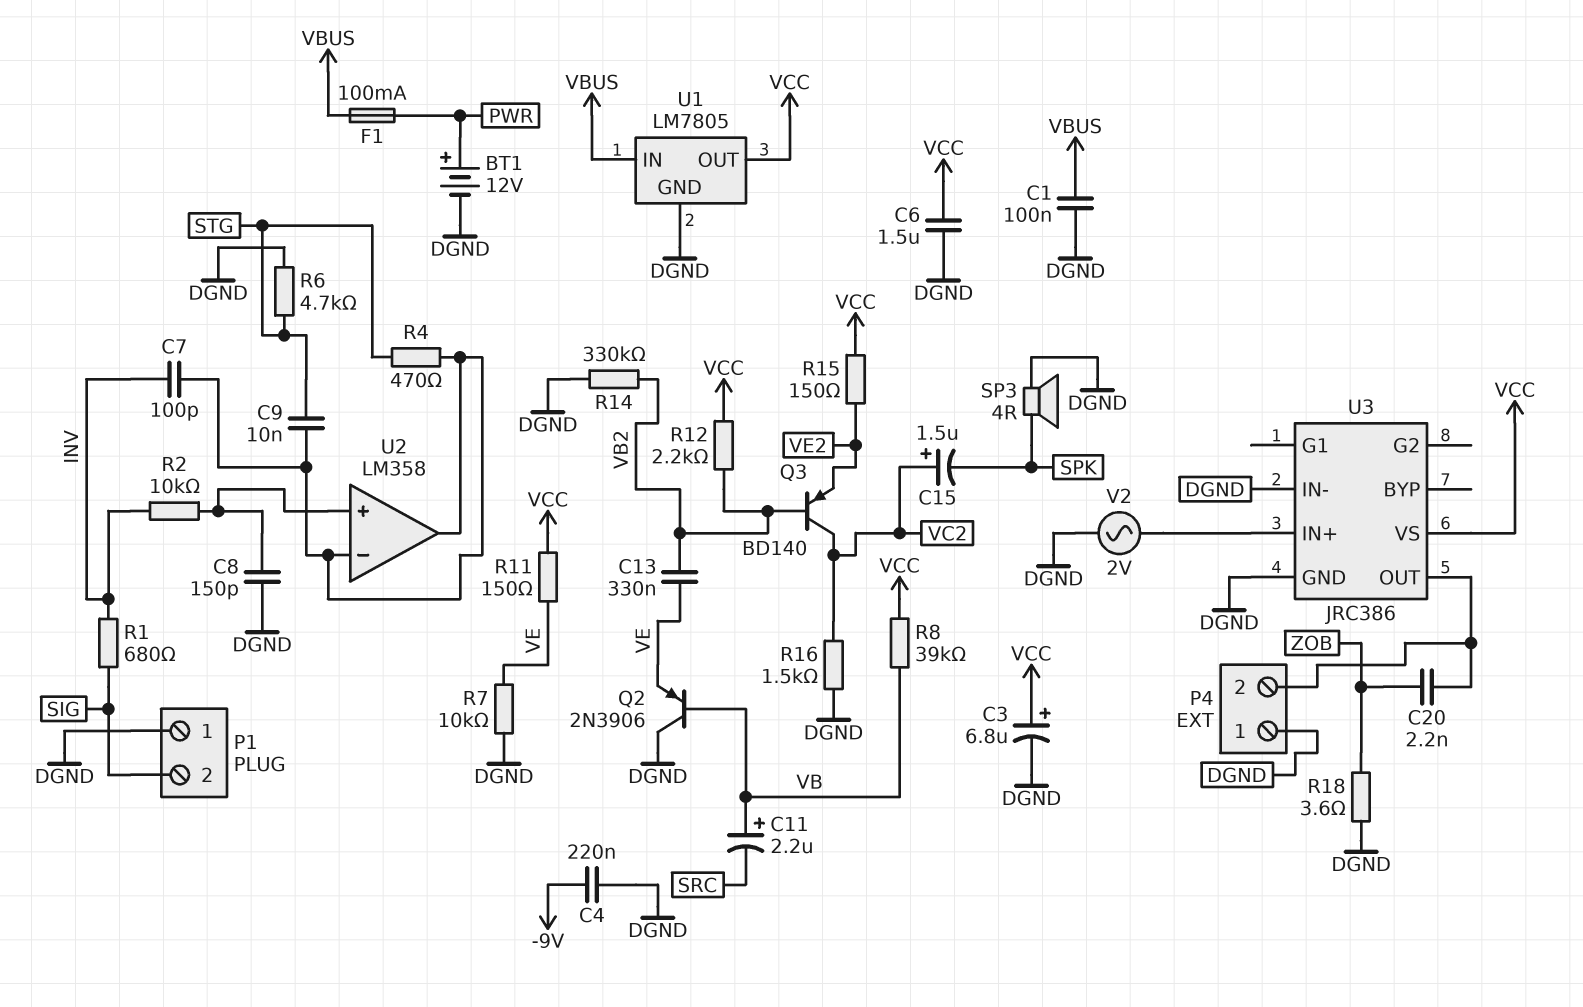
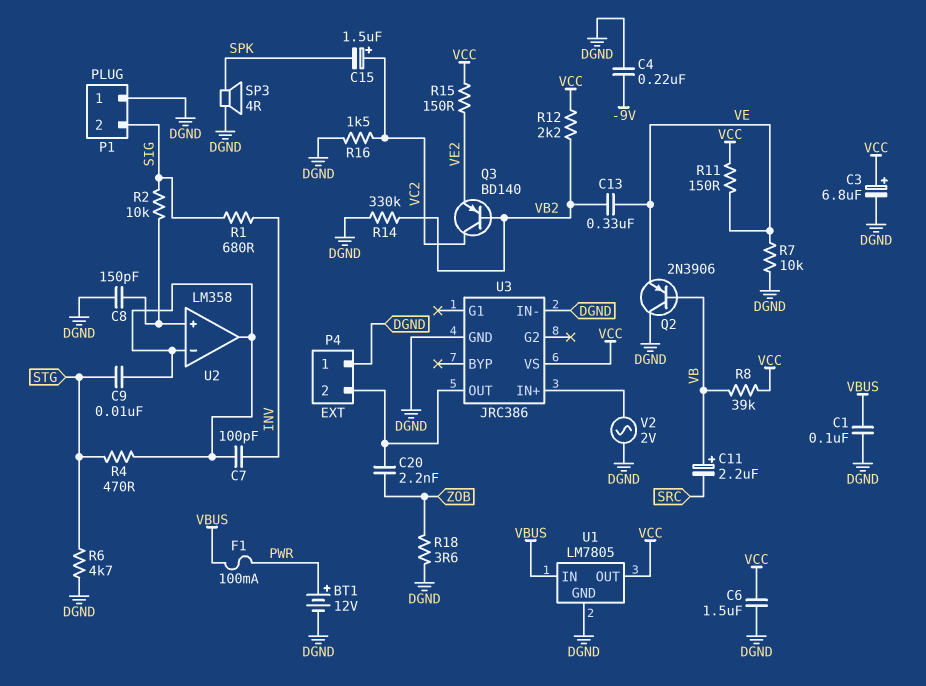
R2: 10k (INV, U2/in+) -> 10k (SIG, U2/in+)

